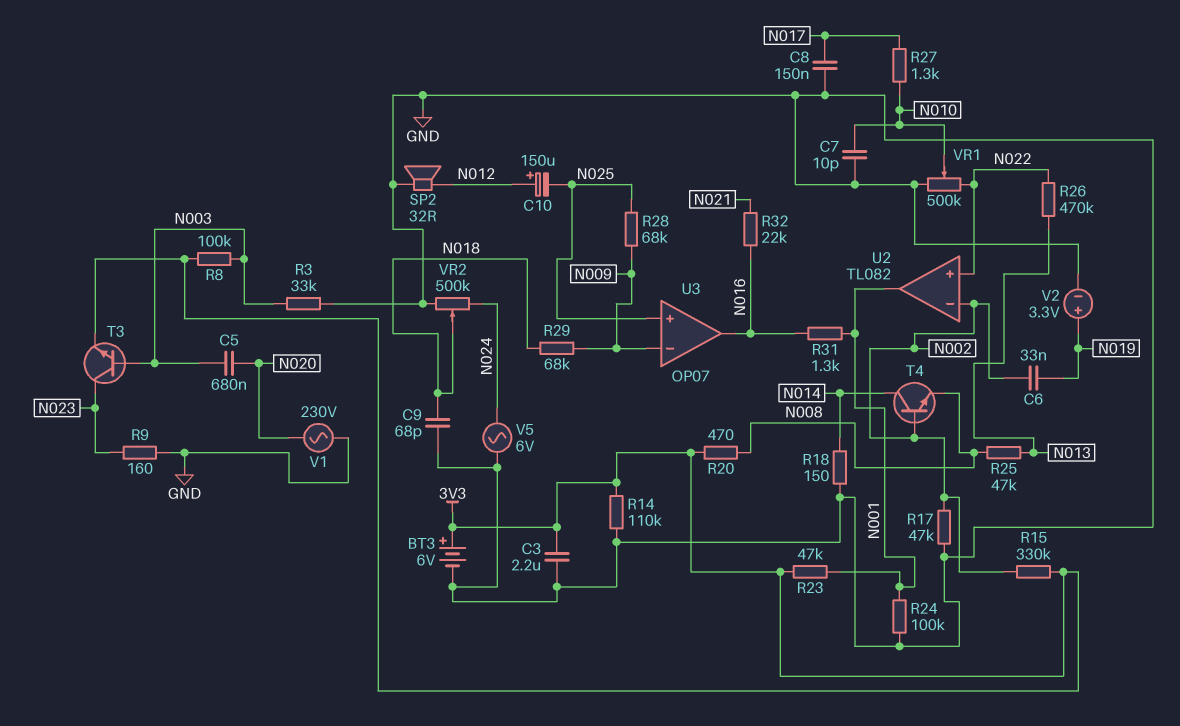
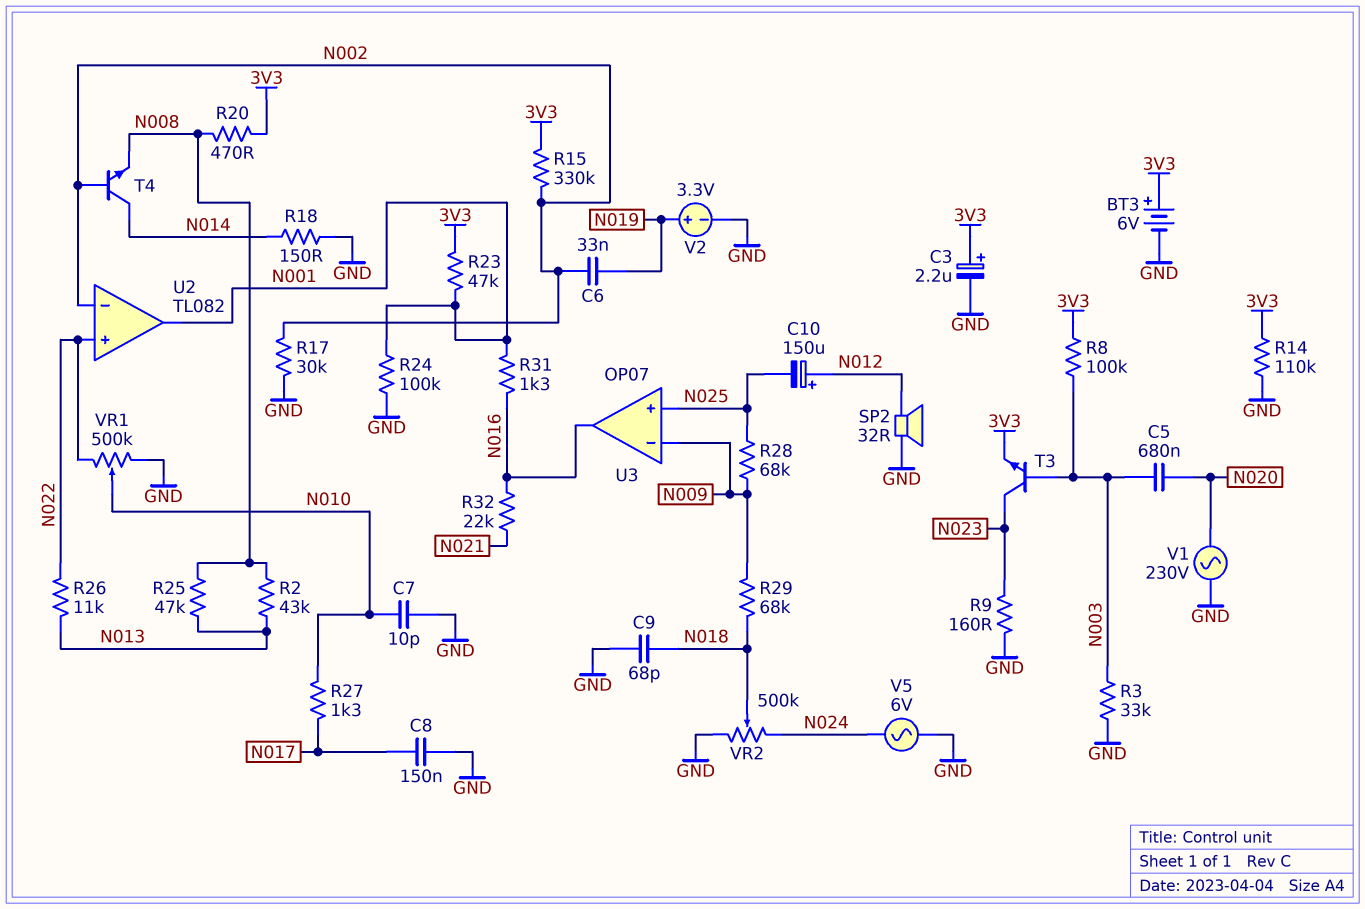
C3: 2.2uF (3V3, GND) -> 2.2uF (plus 3V3, minus GND)
R2: none -> 43k (N008, N013)
R17: 47k (GND, N002) -> 30k (GND, N002)
R26: 470k (N013, N022) -> 11k (N013, N022)

